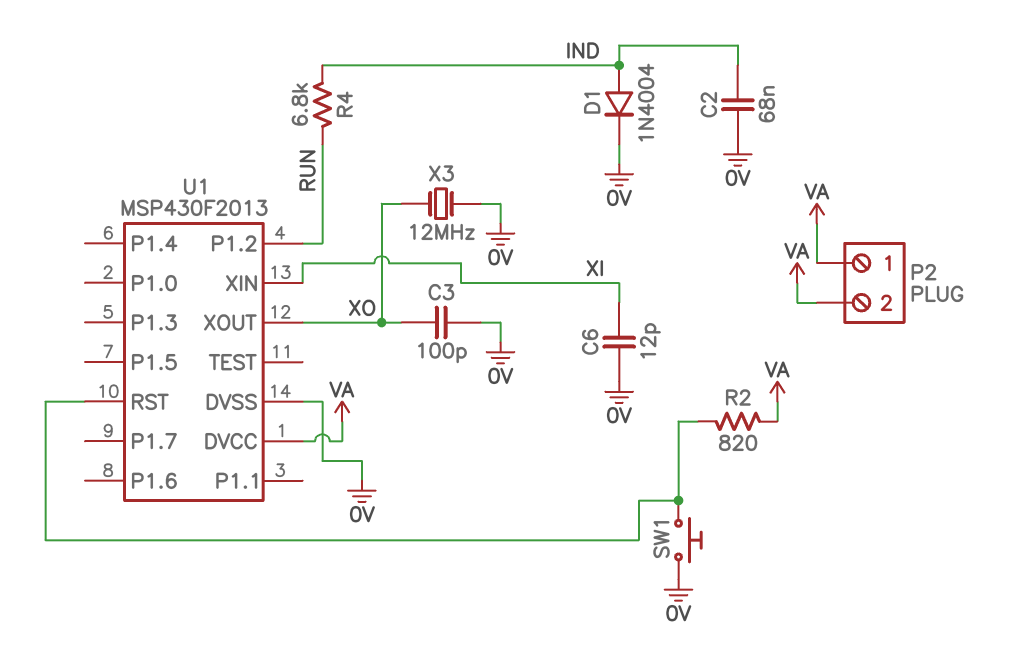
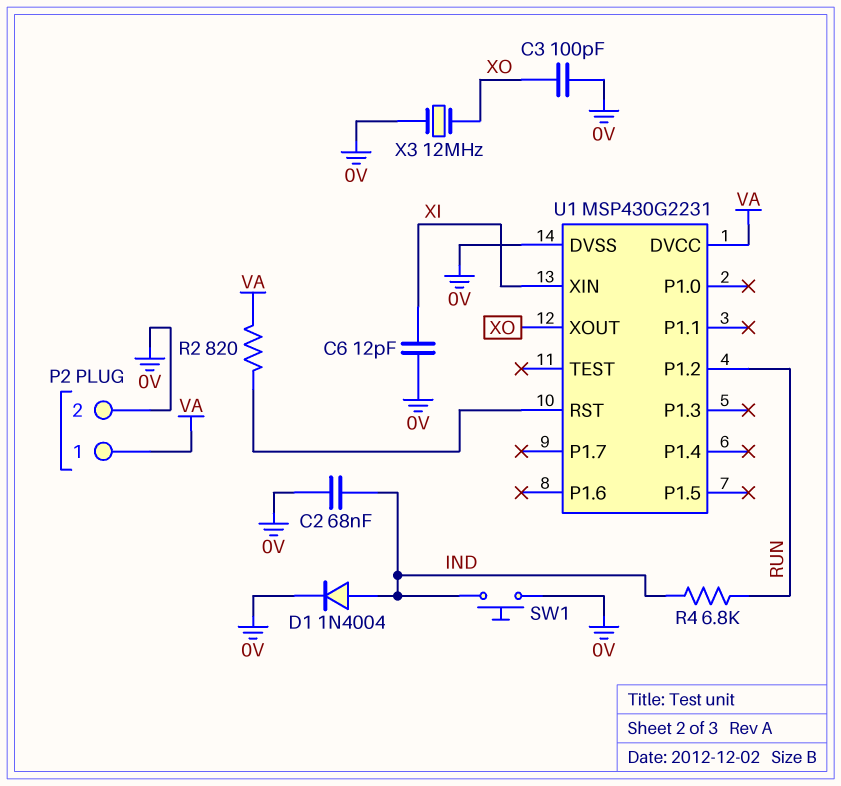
P2 pin 2: VA -> 0V
SW1: button (0V, U1/RST) -> button (0V, IND)
U1: MSP430F2013 -> MSP430G2231

